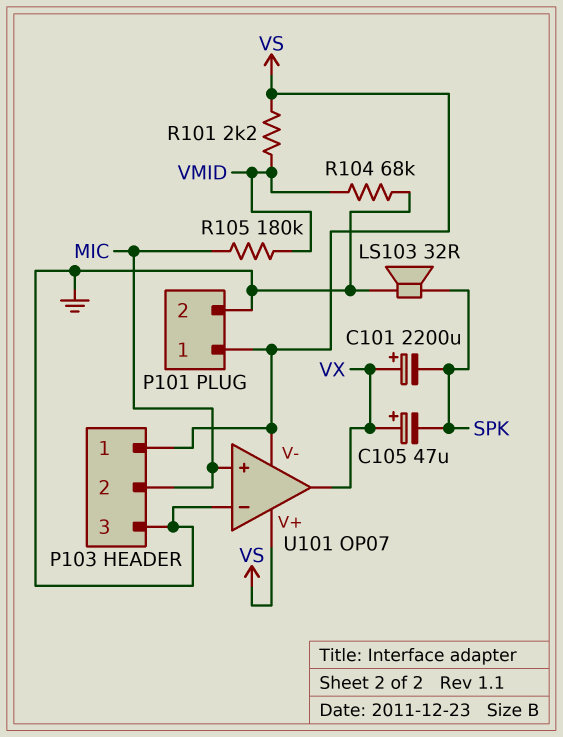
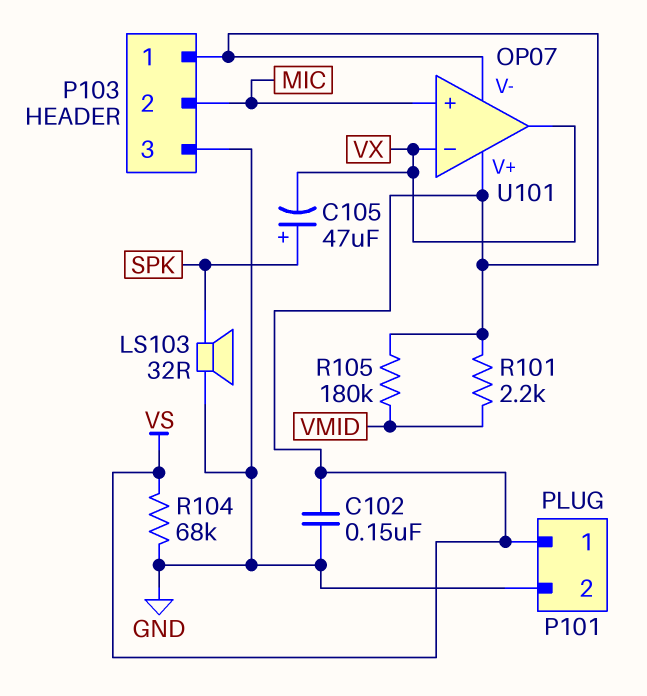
C101: 2200uF (plus VX, minus SPK) -> none
C102: none -> 150nF (GND, VS)
C105: 47uF (plus VX, minus SPK) -> 47uF (plus SPK, minus VX)
R104: 68k (GND, VMID) -> 68k (GND, VS)
R105: 180k (MIC, VMID) -> 180k (VMID, VS)
U101 pin in-: GND -> VX

